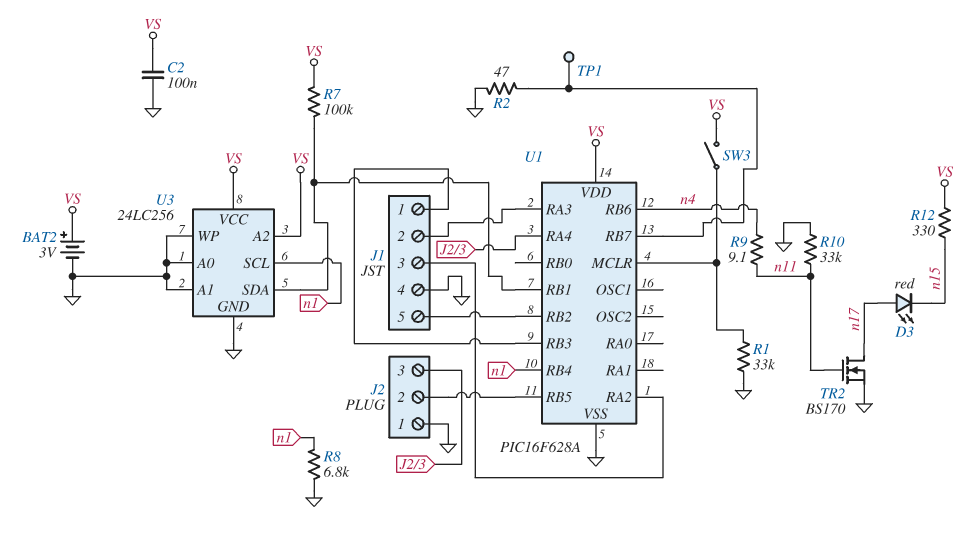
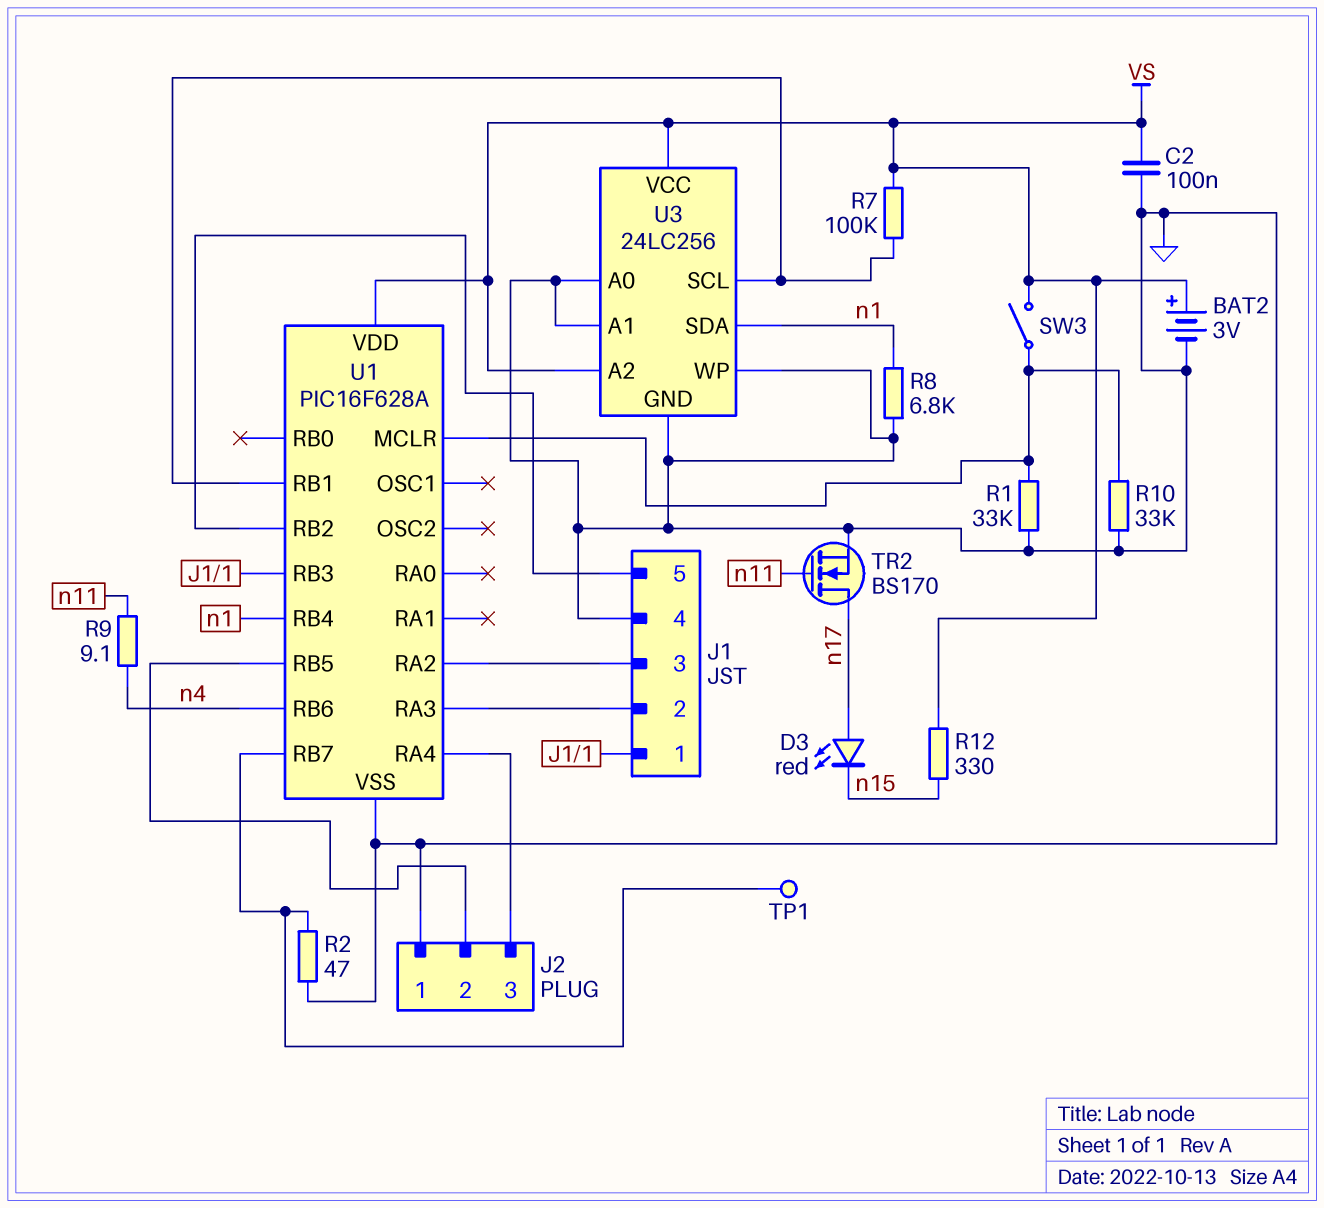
R10: 33k (GND, n11) -> 33k (GND, U1/MCLR)
U3 pin SCL: n1 -> U1/RB1
U3 pin SDA: U1/RB1 -> n1

